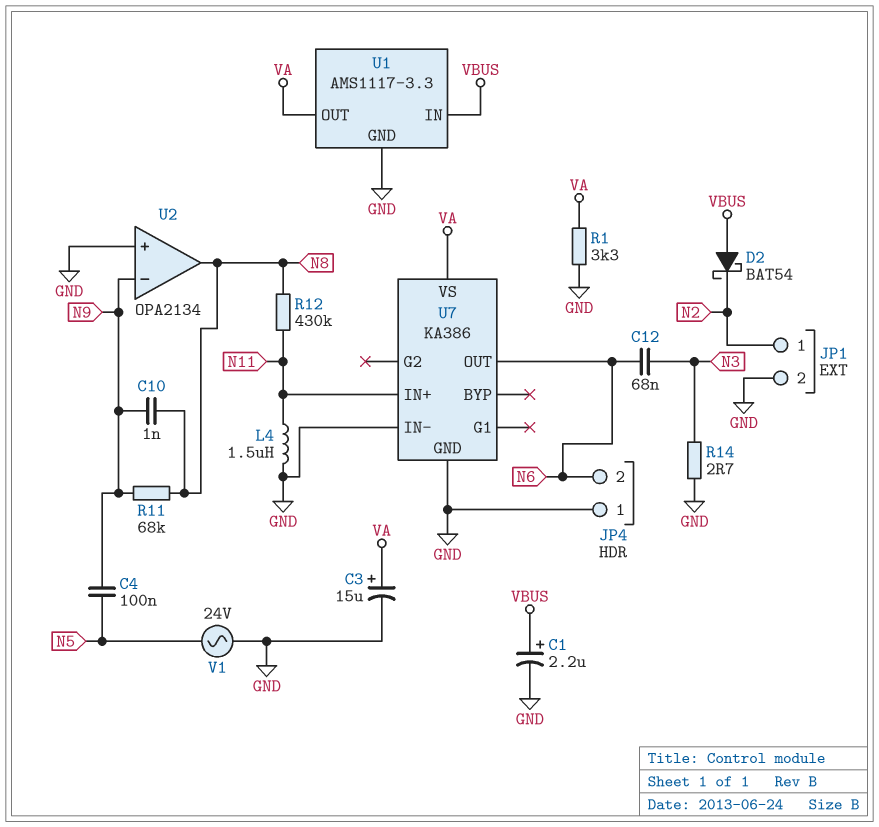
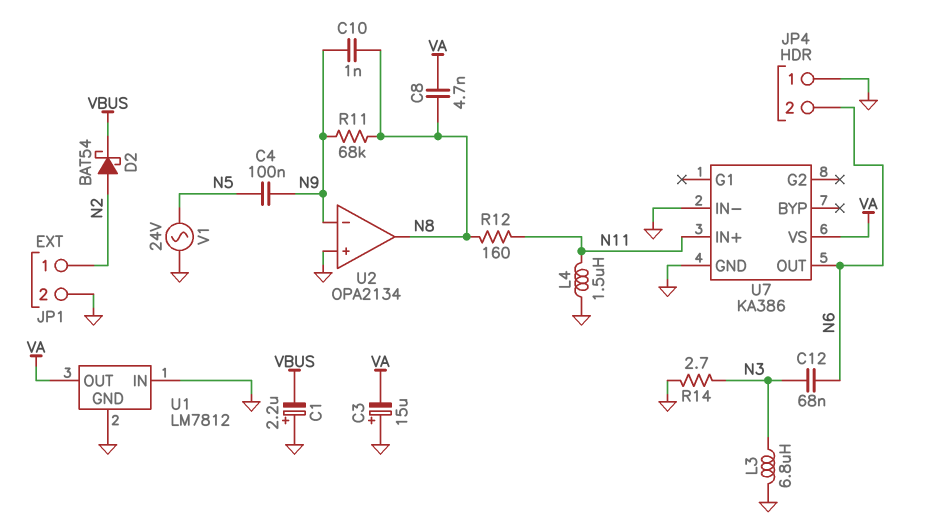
C1: 2.2uF (plus VBUS, minus GND) -> 2.2uF (plus GND, minus VBUS)
C3: 15uF (plus VA, minus GND) -> 15uF (plus GND, minus VA)
C8: none -> 4.7nF (N8, VA)
D2: schottky BAT54 (A VBUS, K N2) -> schottky BAT54 (A N2, K VBUS)
L3: none -> 6.8uH (GND, N3)
R1: 3.3k (GND, VA) -> none
R12: 430k (N8, N11) -> 160 (N8, N11)
U1: AMS1117-3.3 -> LM7812
U1 pin IN: VBUS -> GND

